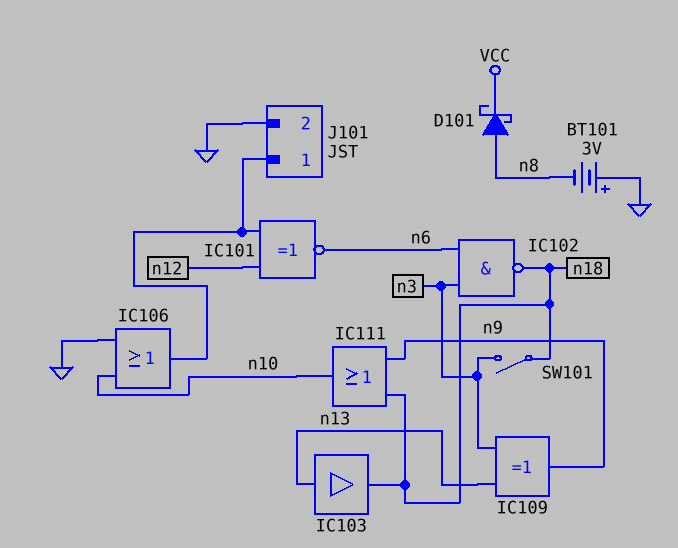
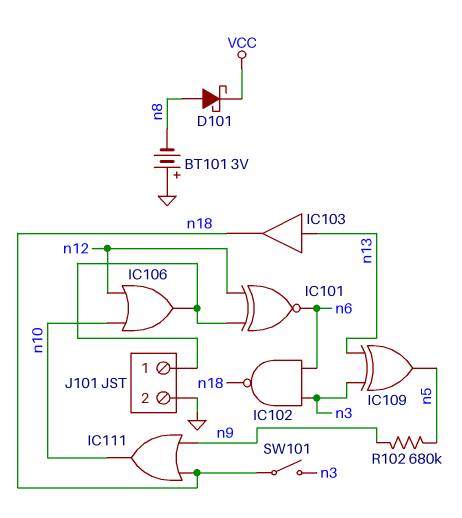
IC106: OR (in GND, in n10, out J101/1) -> OR (in n10, in n12, out J101/1)
IC109: XOR (in n3, in n13, out n9) -> XOR (in n3, in n13, out n5)
R102: none -> 680k (n5, n9)

